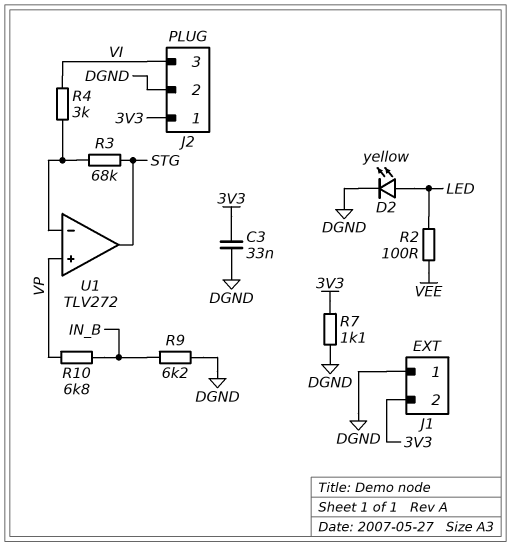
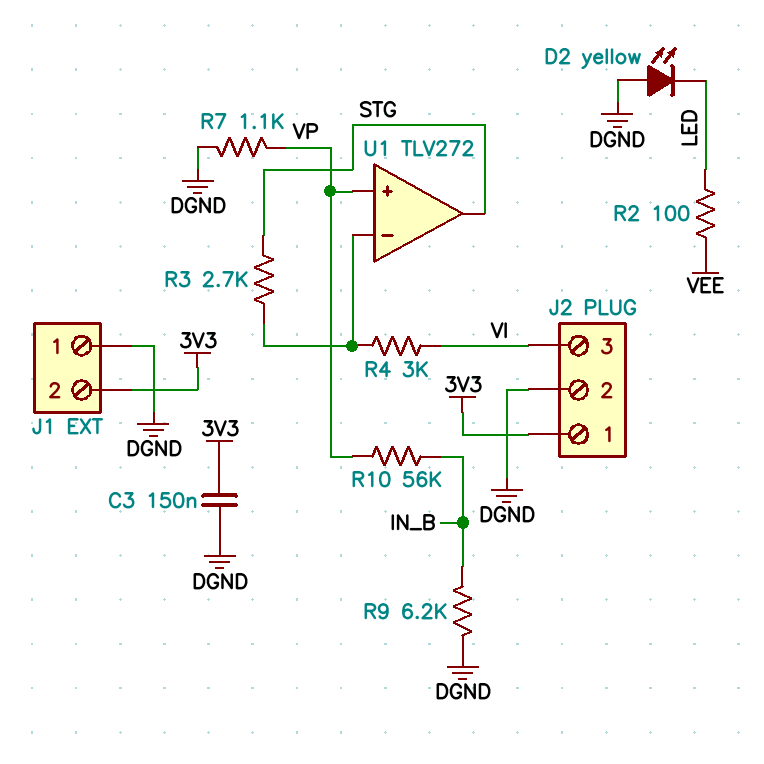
C3: 33nF (3V3, DGND) -> 150nF (3V3, DGND)
D2: LED yellow (A LED, K DGND) -> LED yellow (A DGND, K LED)
R3: 68k (STG, U1/in-) -> 2.7k (STG, U1/in-)
R7: 1.1k (3V3, DGND) -> 1.1k (DGND, VP)
R10: 6.8k (IN_B, VP) -> 56k (IN_B, VP)

